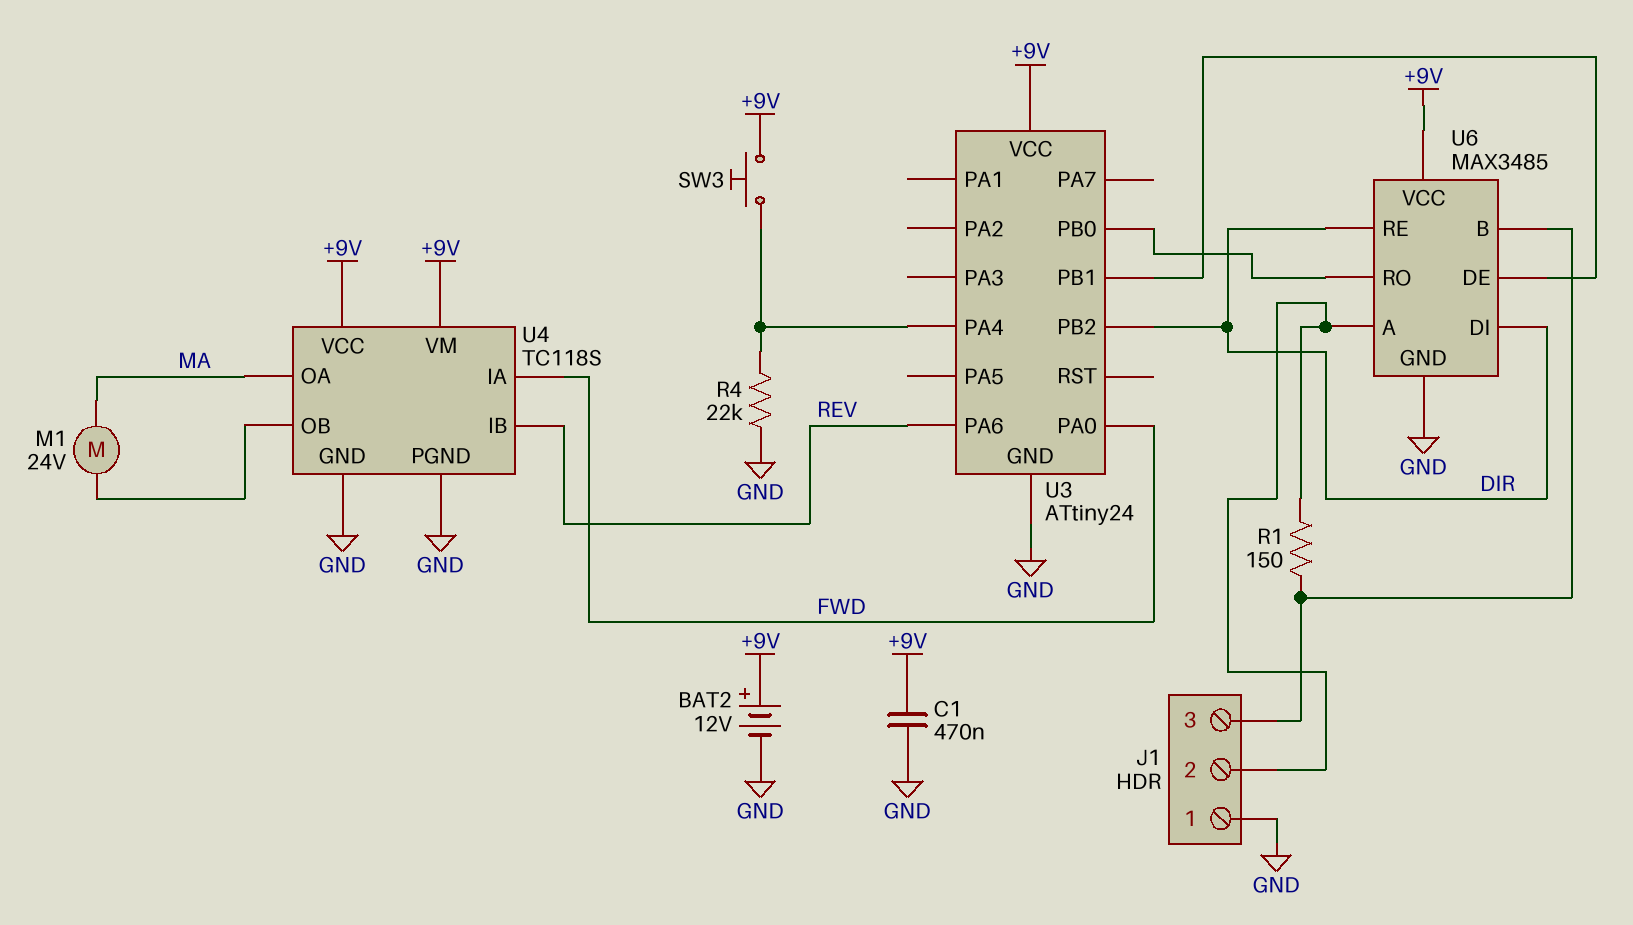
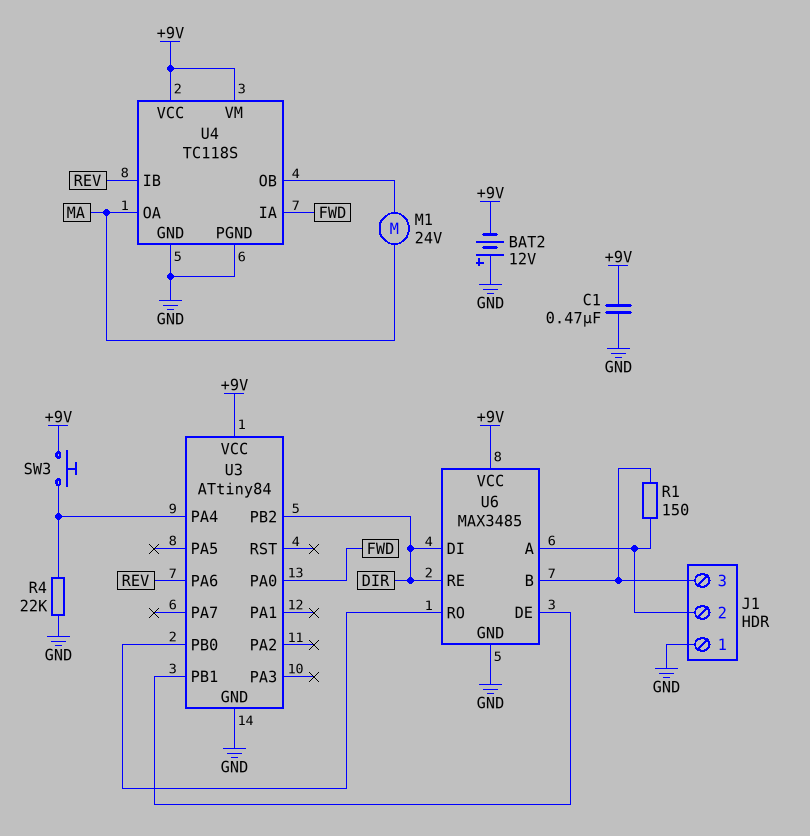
BAT2: 12V (plus +9V, minus GND) -> 12V (plus GND, minus +9V)
U3: ATtiny24 -> ATtiny84

